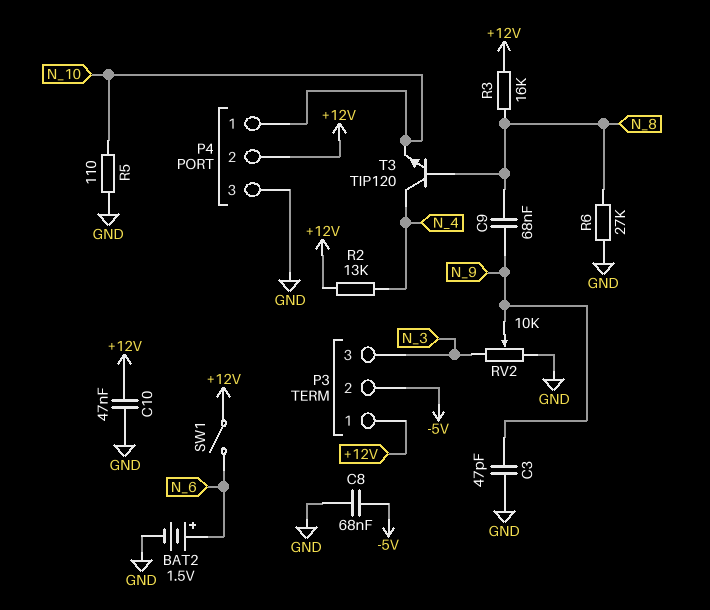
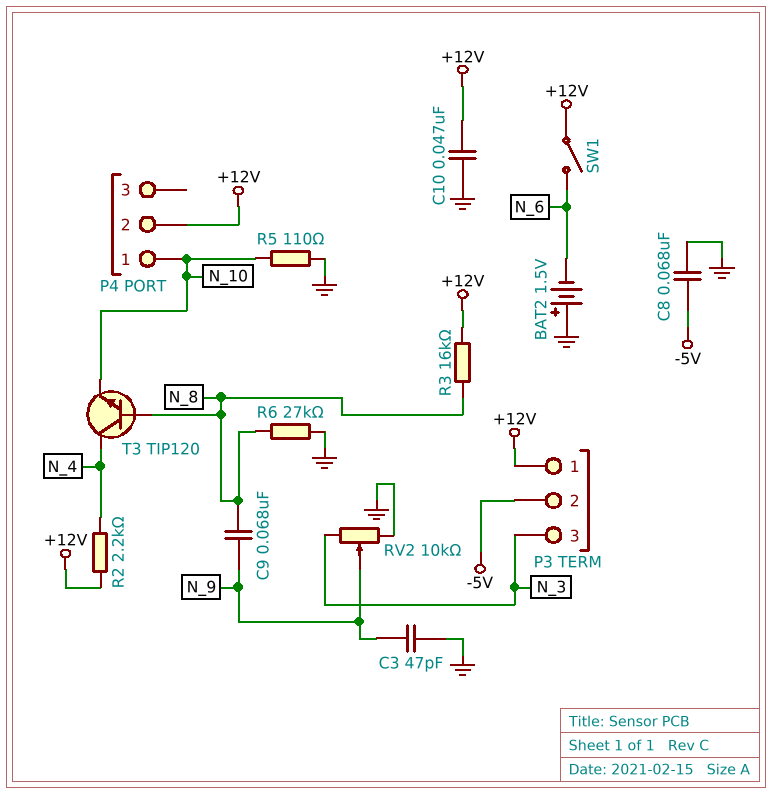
BAT2: 1.5V (plus N_6, minus GND) -> 1.5V (plus GND, minus N_6)
P4 pin 3: GND -> none
R2: 13k (+12V, N_4) -> 2.2k (+12V, N_4)

